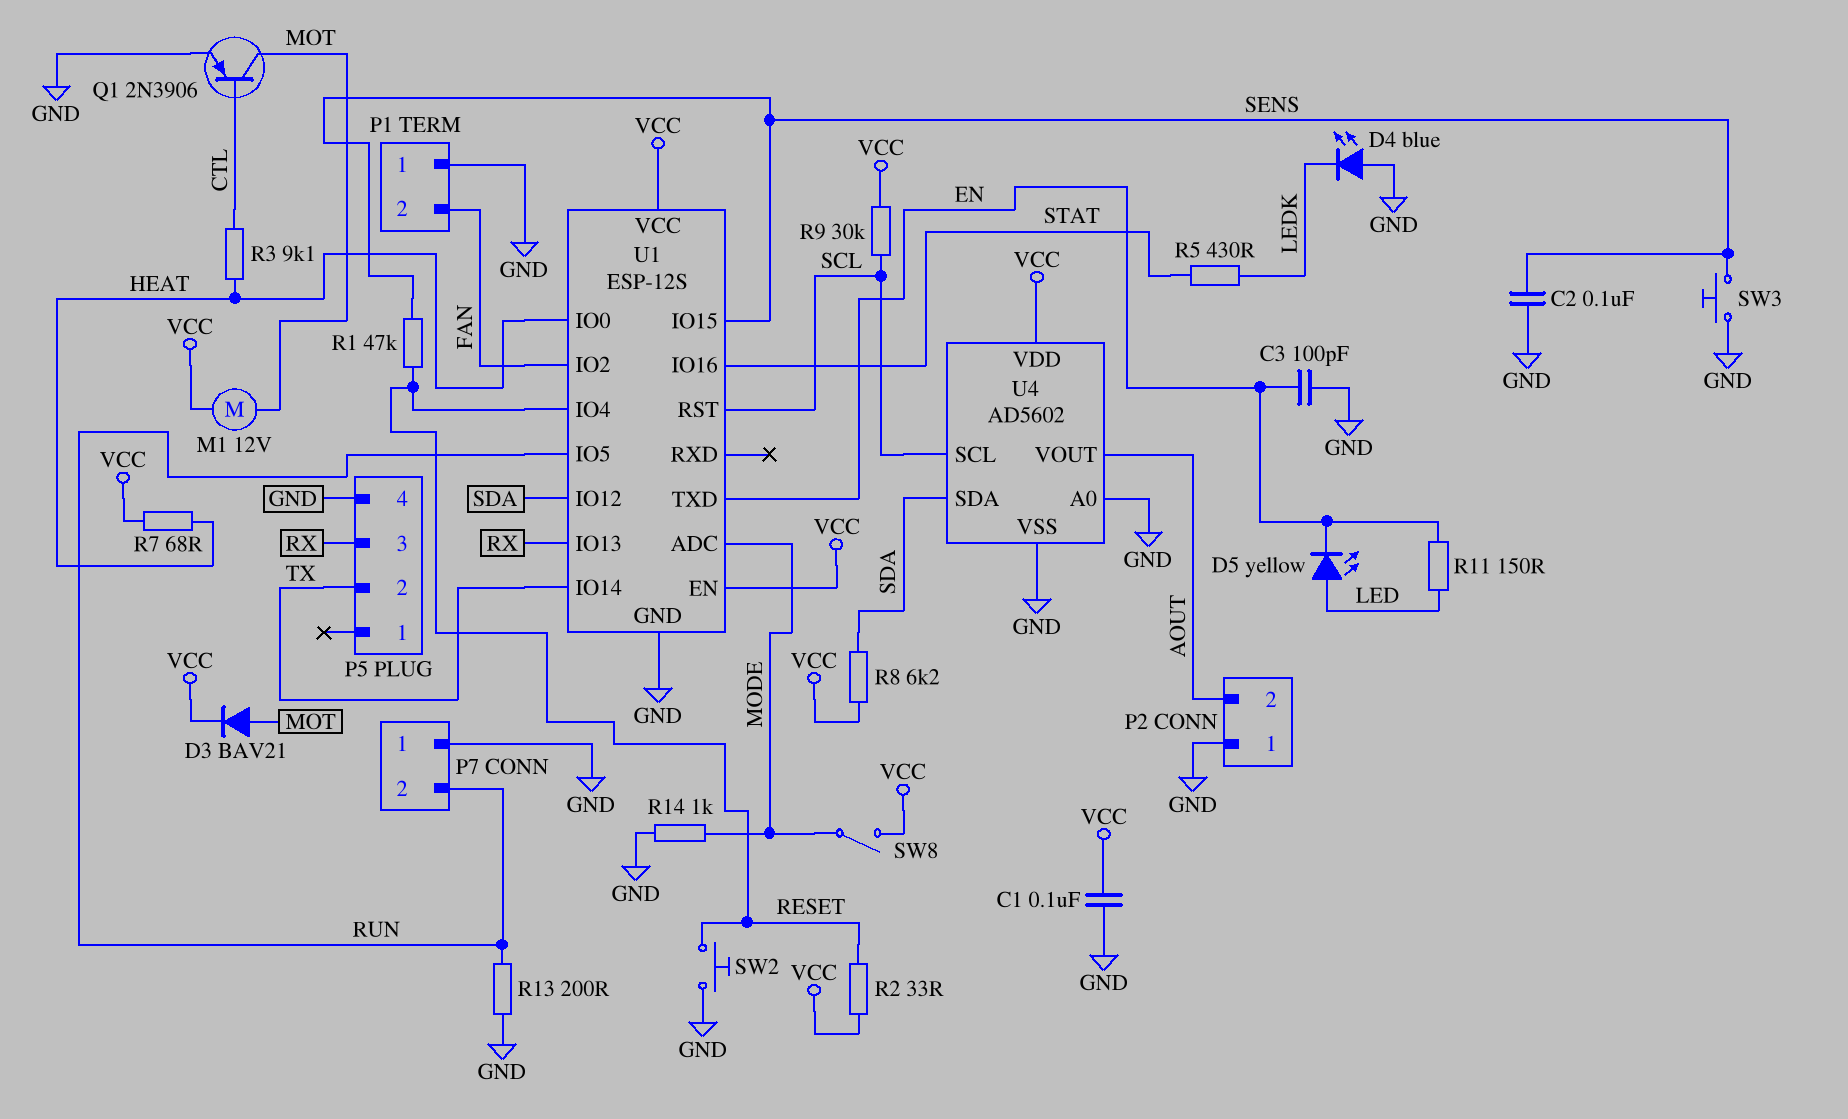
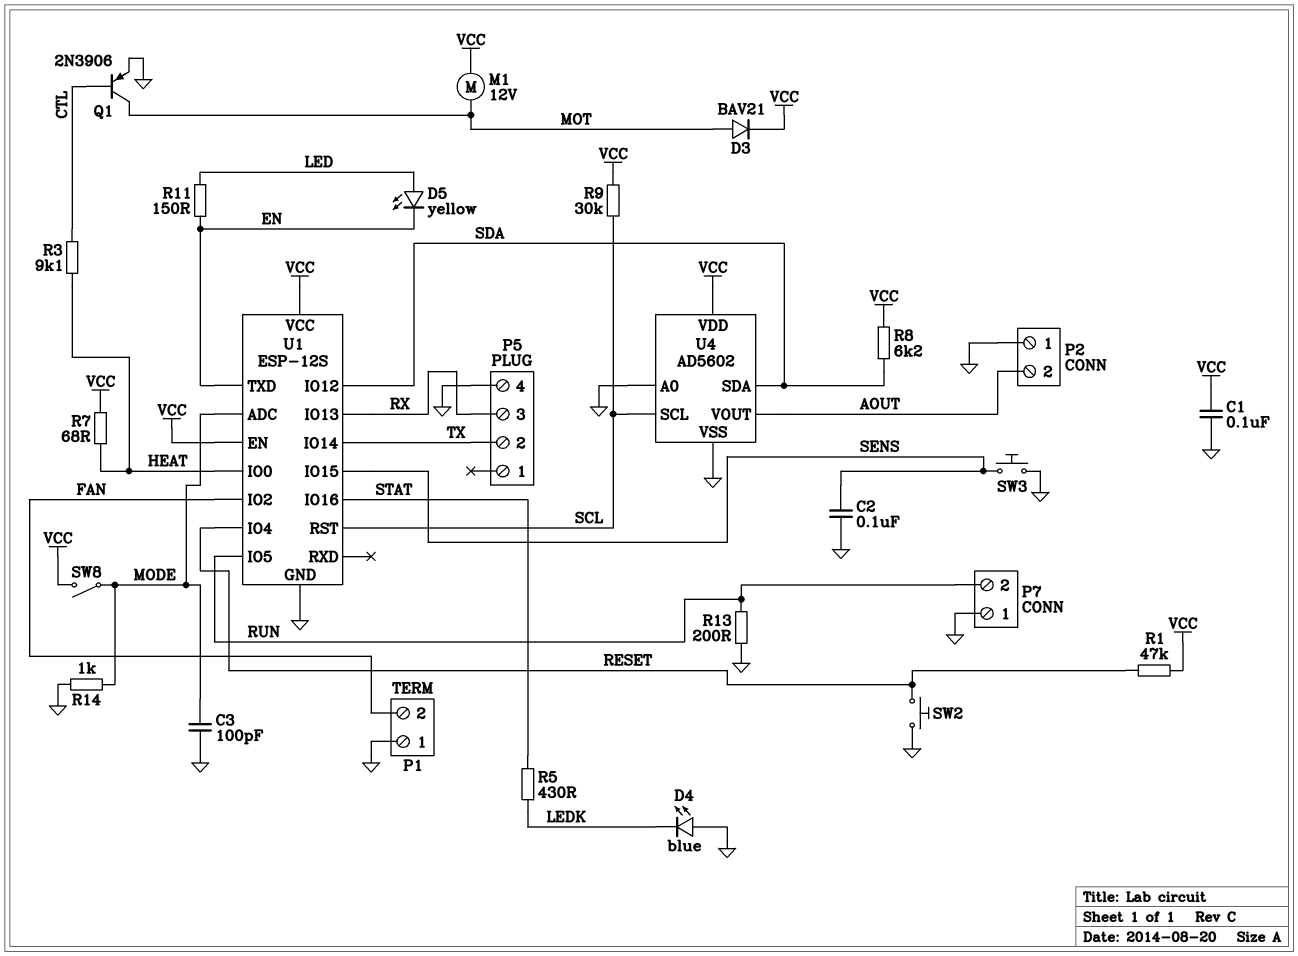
C3: 100pF (EN, GND) -> 100pF (GND, MODE)
R1: 47k (RESET, SENS) -> 47k (RESET, VCC)
R2: 33 (RESET, VCC) -> none

